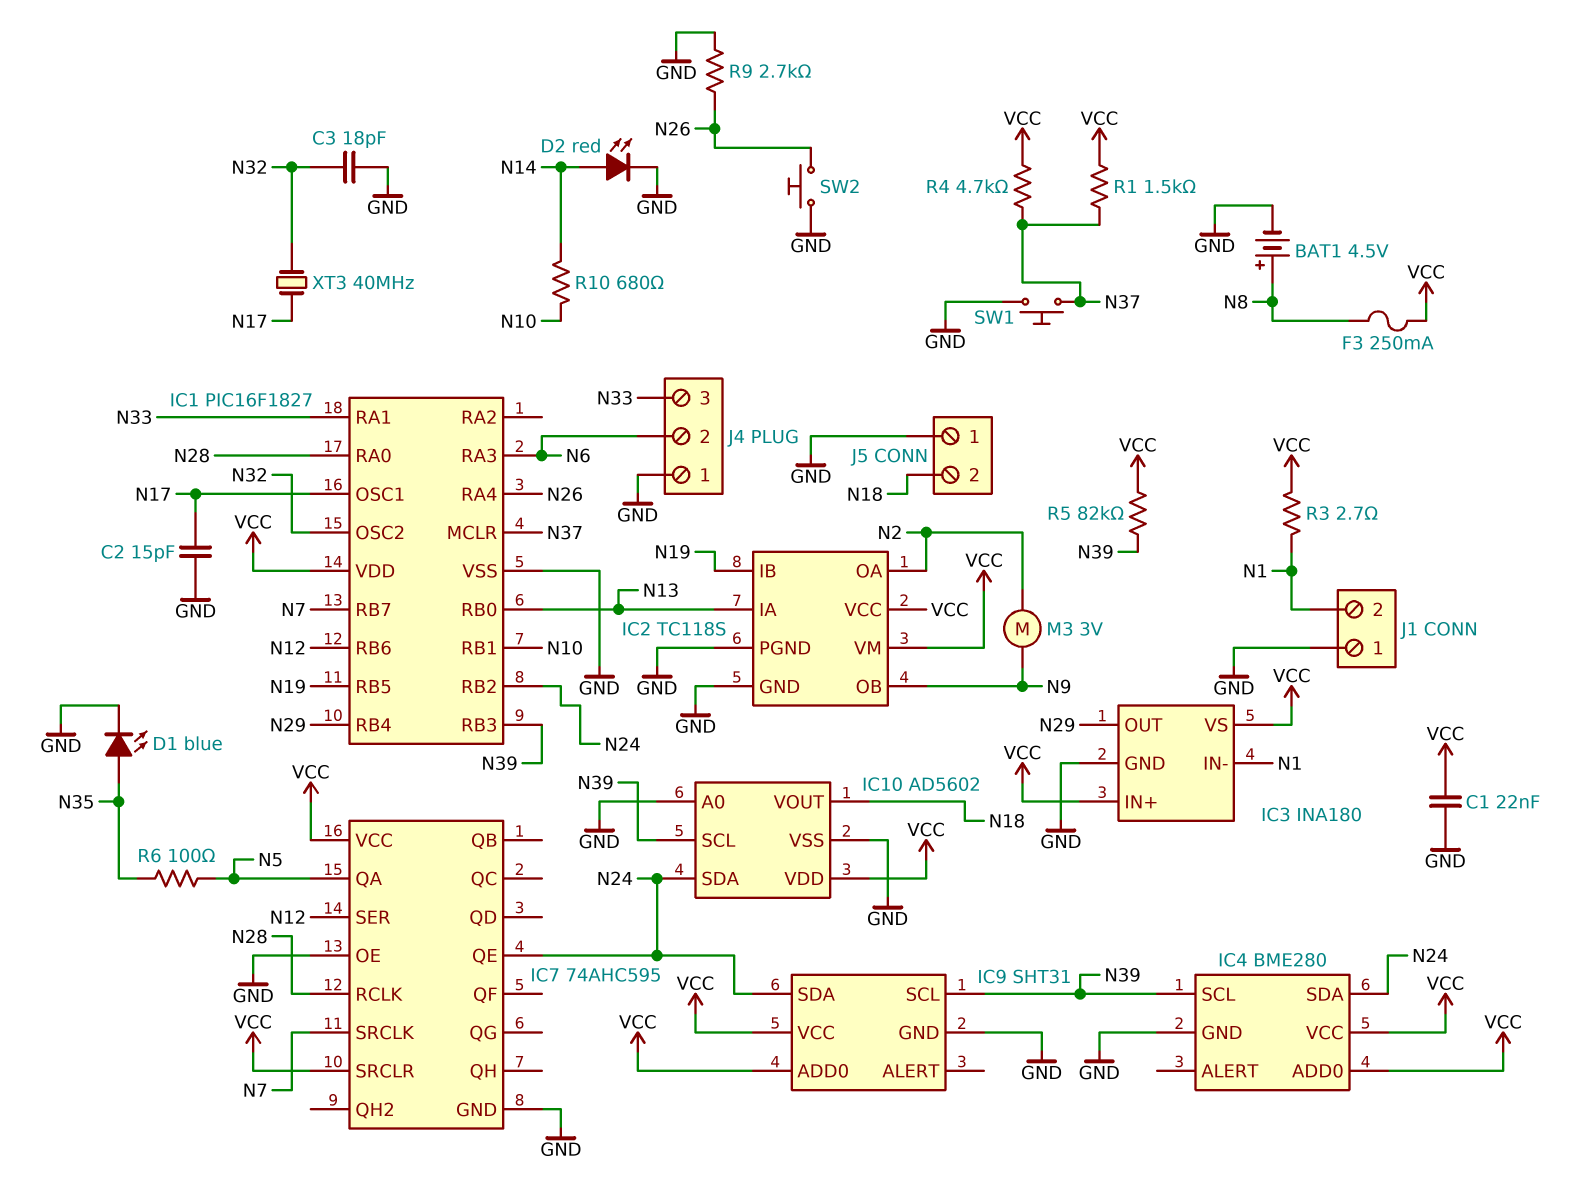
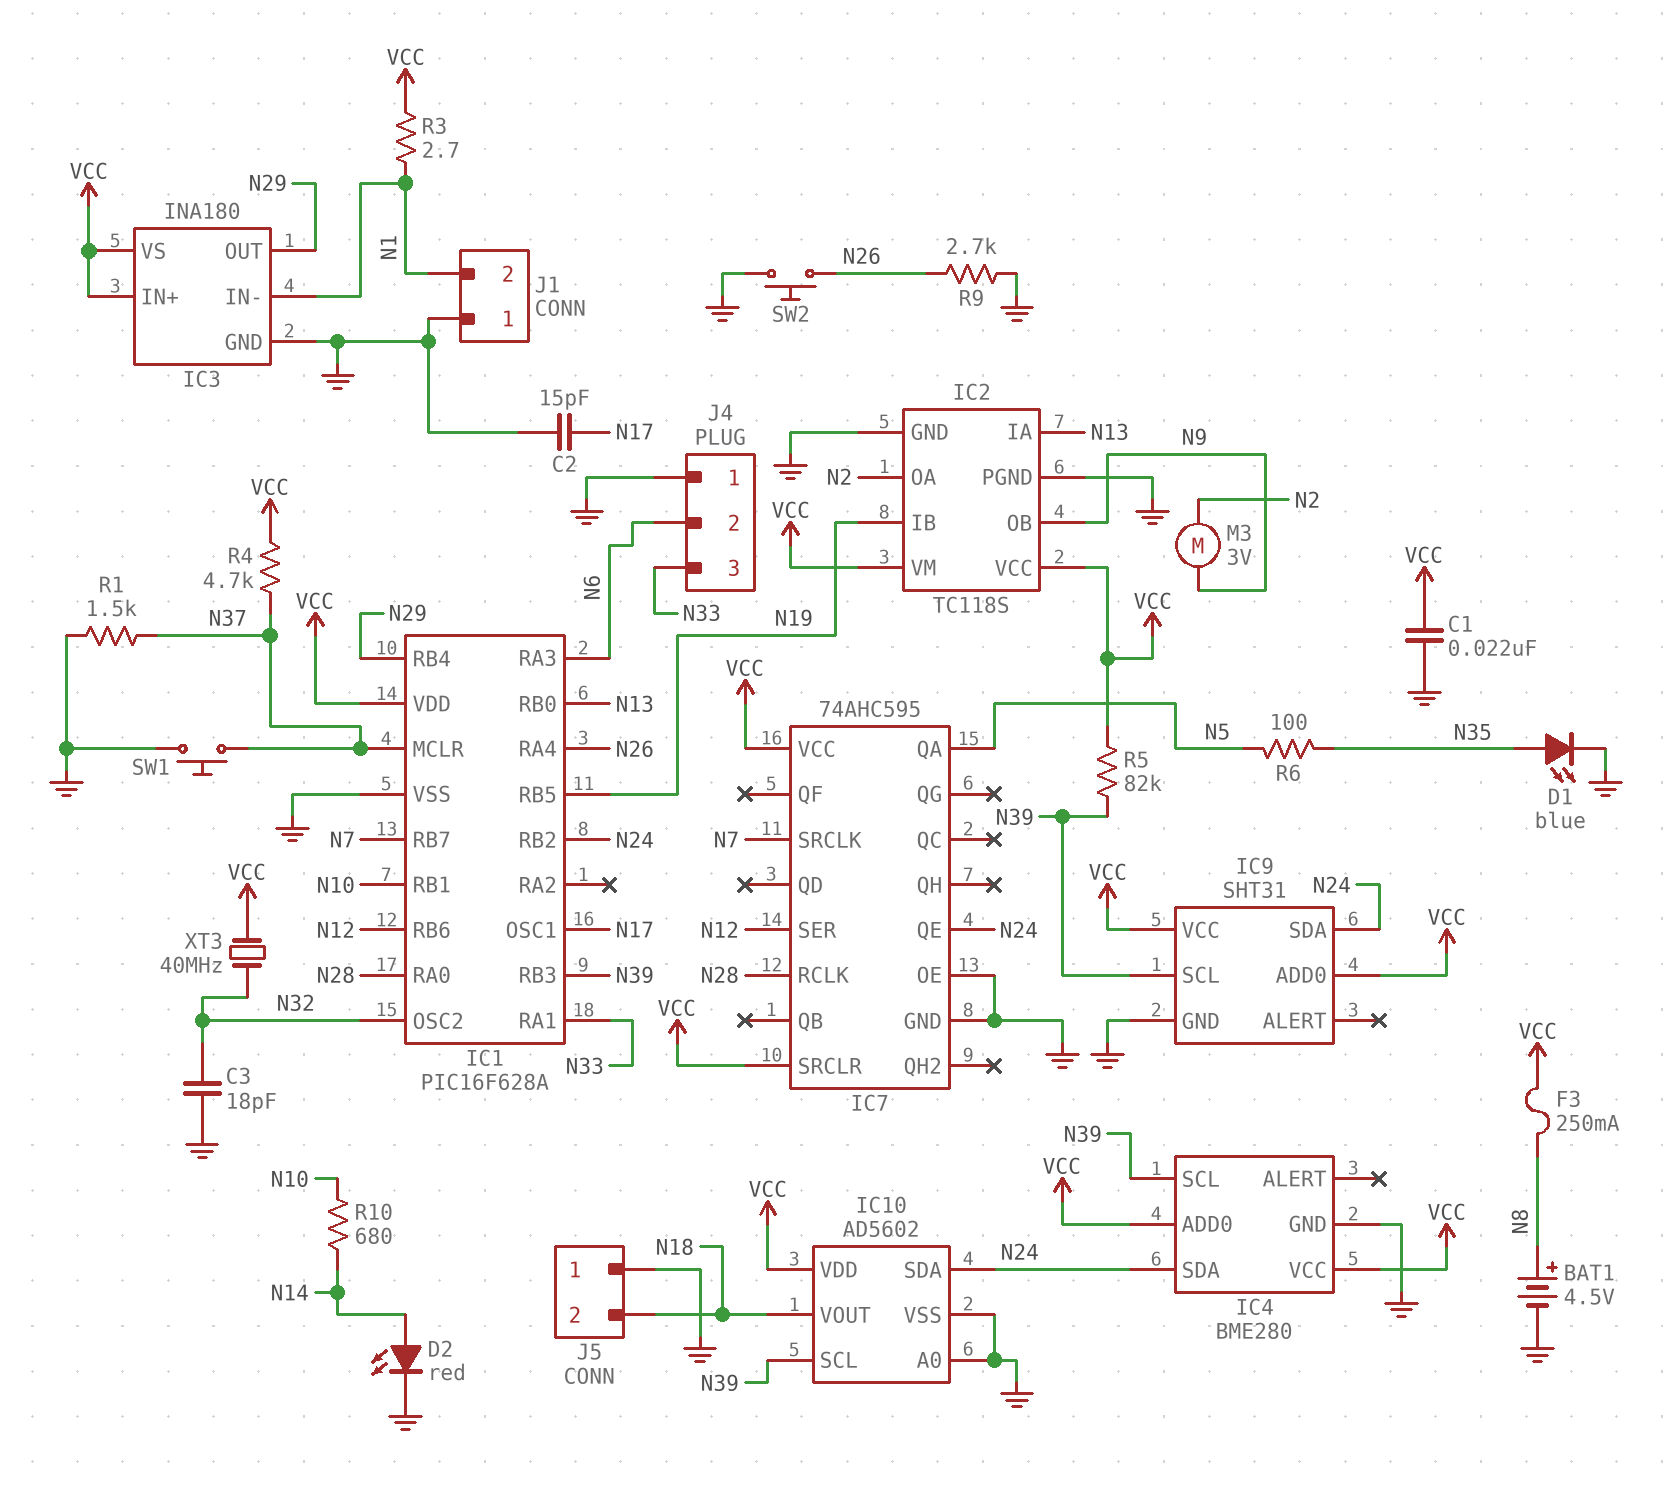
IC1: PIC16F1827 -> PIC16F628A
R1: 1.5k (N37, VCC) -> 1.5k (GND, N37)
XT3: 40MHz (N17, N32) -> 40MHz (N32, VCC)

